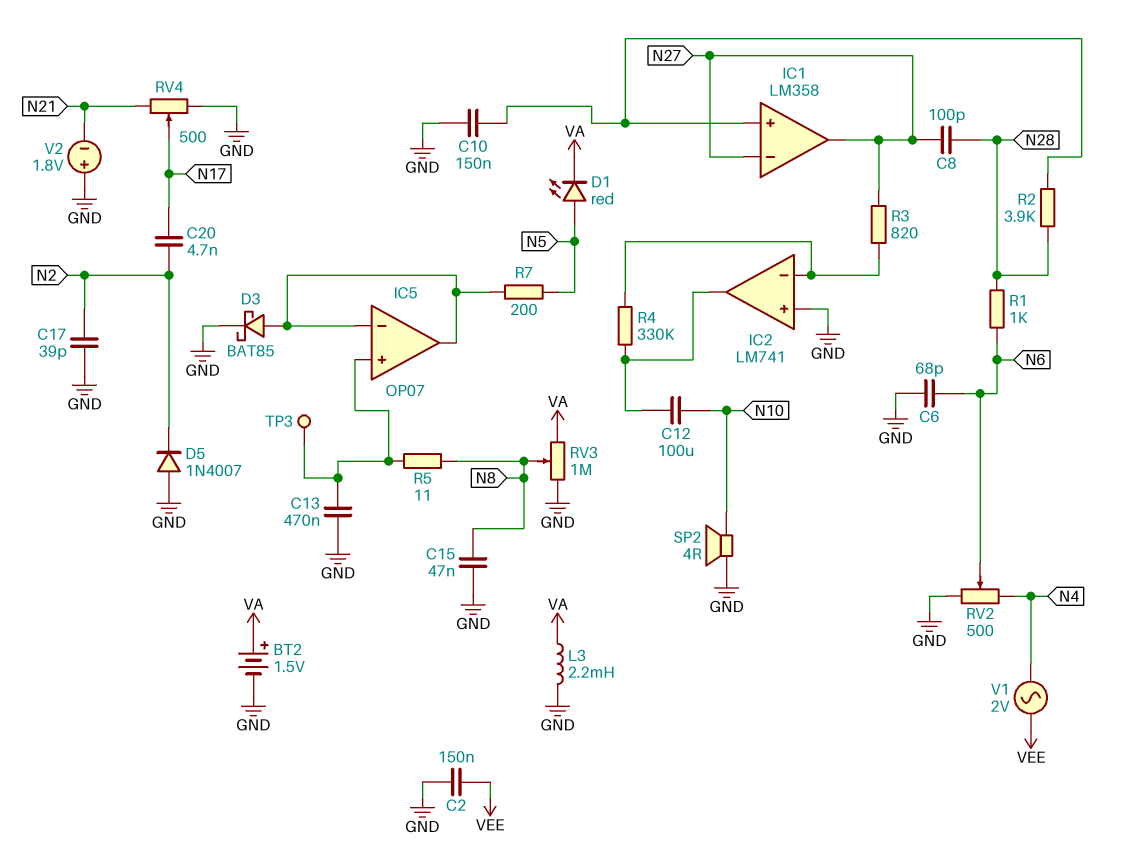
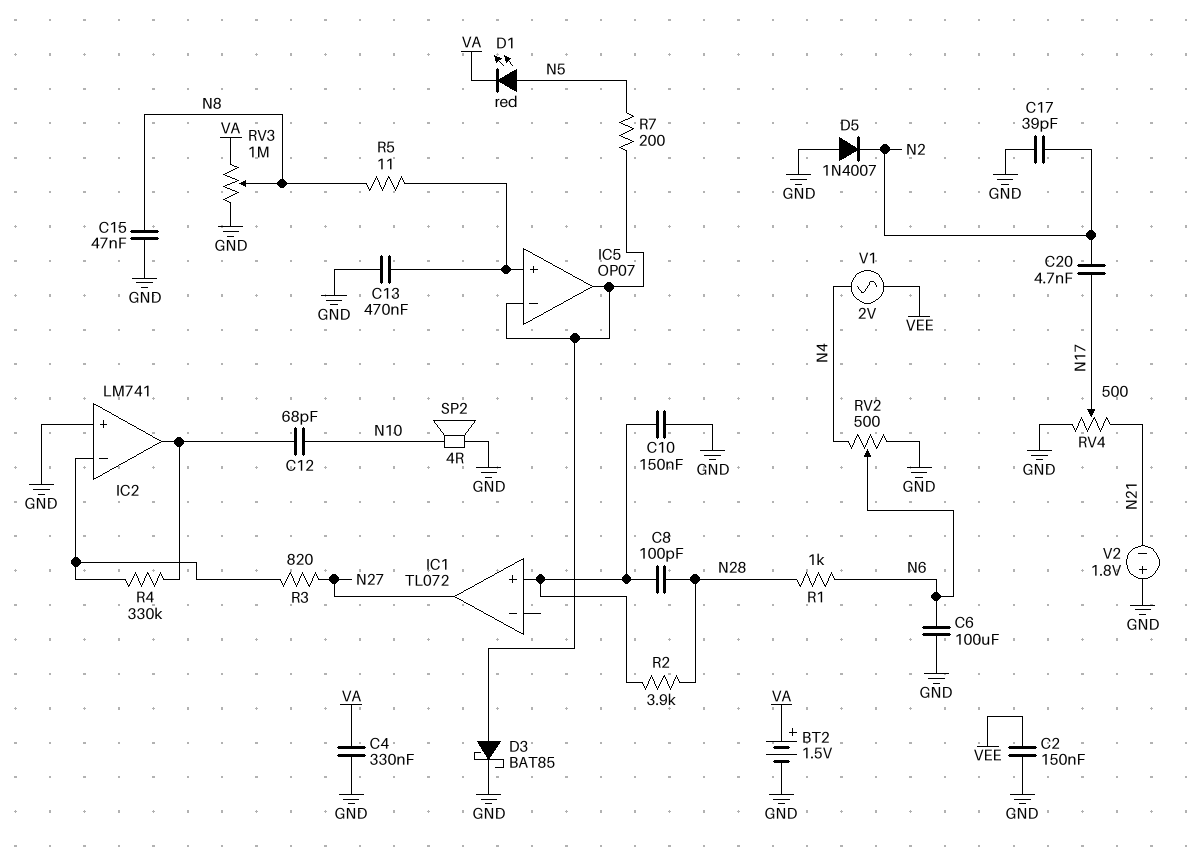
C4: none -> 330nF (GND, VA)
C6: 68pF (GND, N6) -> 100uF (GND, N6)
C8: 100pF (N27, N28) -> 100pF (IC1/in+, N28)
C12: 100uF (IC2/out, N10) -> 68pF (IC2/out, N10)
IC1: LM358 -> TL072
IC1 pin in-: N27 -> none
L3: 2.2mH (GND, VA) -> none
TP3: test point (IC5/in+) -> none

